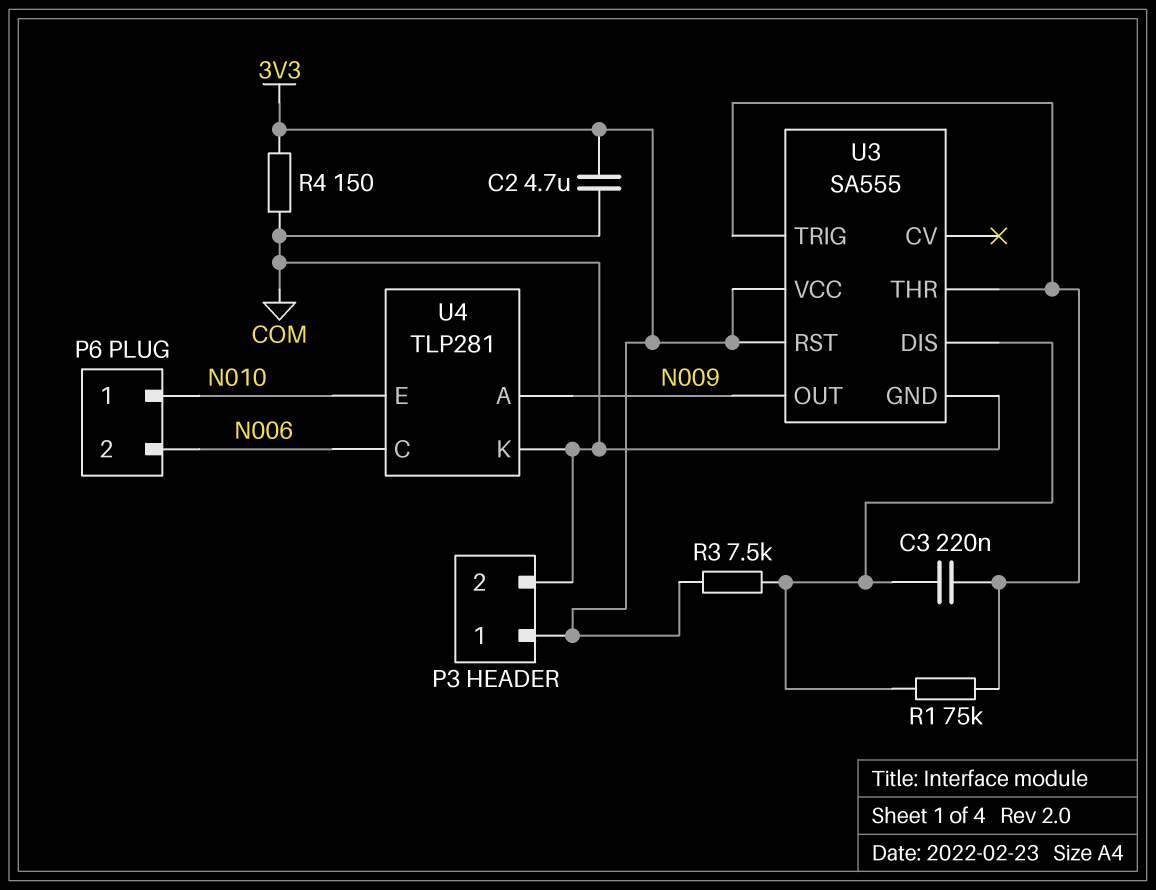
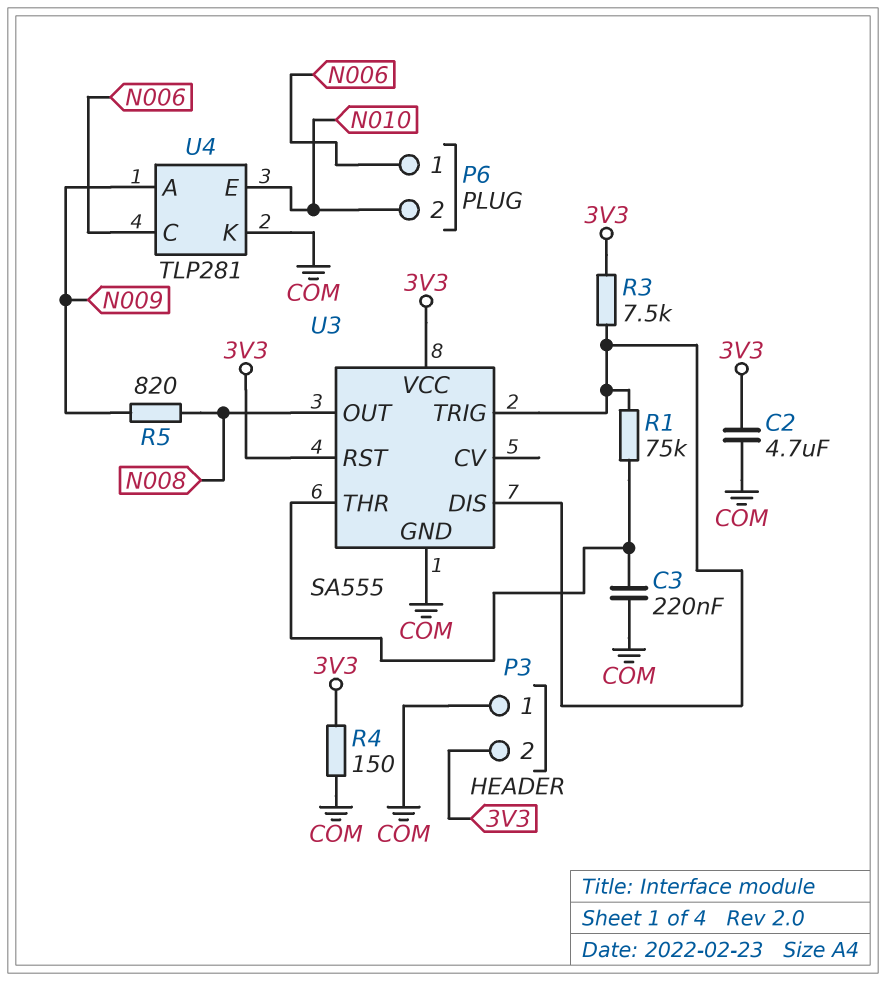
C3: 220nF (U3/DIS, U3/THR) -> 220nF (COM, U3/THR)
P3 pin 1: 3V3 -> COM
P3 pin 2: COM -> 3V3
P6 pin 1: N010 -> N006
P6 pin 2: N006 -> N010
R5: none -> 820 (N008, N009)
U3 pin OUT: N009 -> N008
U3 pin TRIG: U3/THR -> U3/DIS

